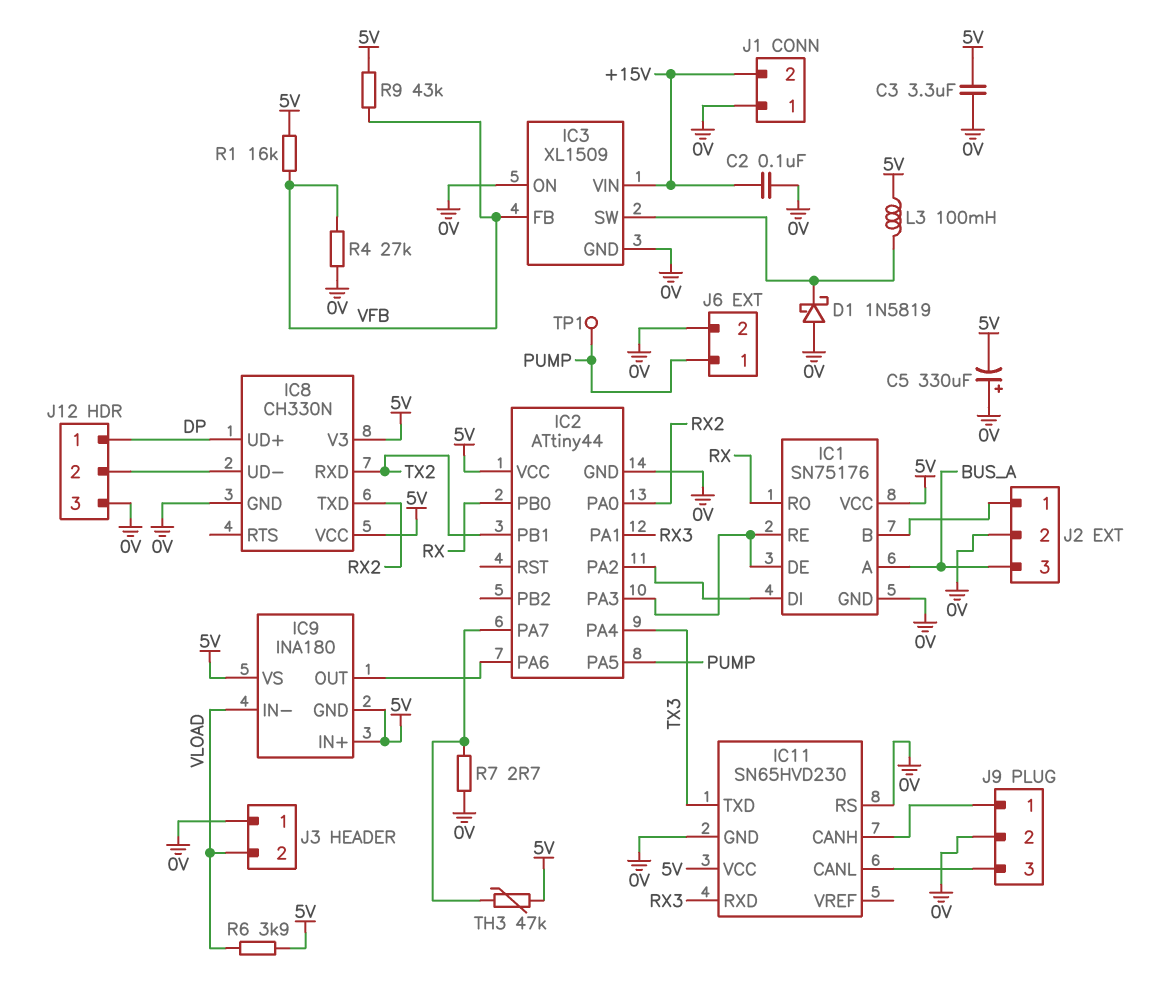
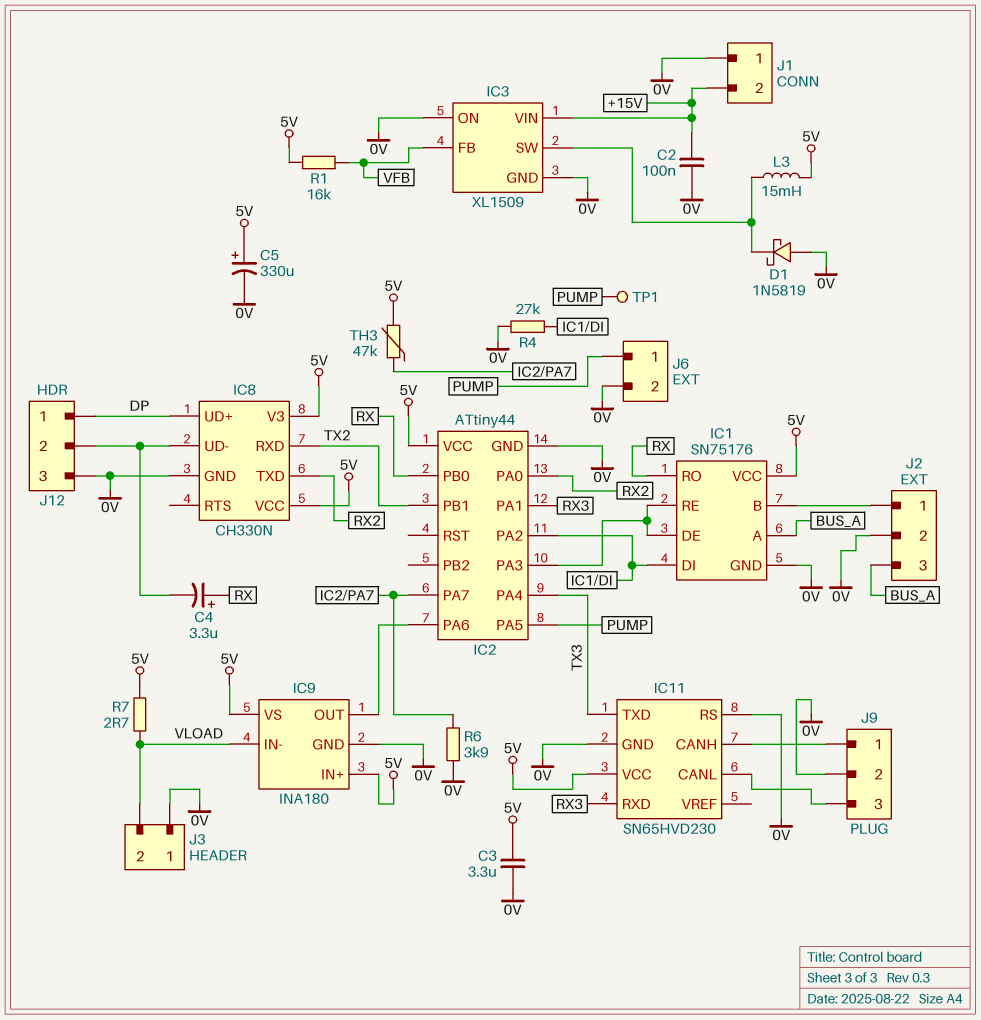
C4: none -> 3.3uF (plus RX, minus IC8/UD-)
C5: 330uF (plus 0V, minus 5V) -> 330uF (plus 5V, minus 0V)
IC9 pin GND: 5V -> 0V
L3: 100mH (5V, IC3/SW) -> 15mH (5V, IC3/SW)
R4: 27k (0V, VFB) -> 27k (0V, IC1/DI)
R6: 3.9k (5V, VLOAD) -> 3.9k (0V, IC2/PA7)
R7: 2.7 (0V, IC2/PA7) -> 2.7 (5V, VLOAD)
R9: 43k (5V, VFB) -> none

